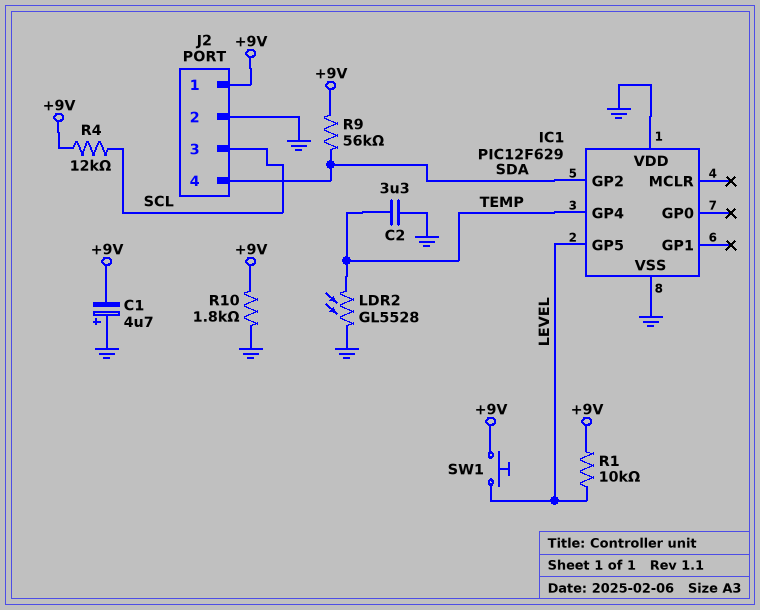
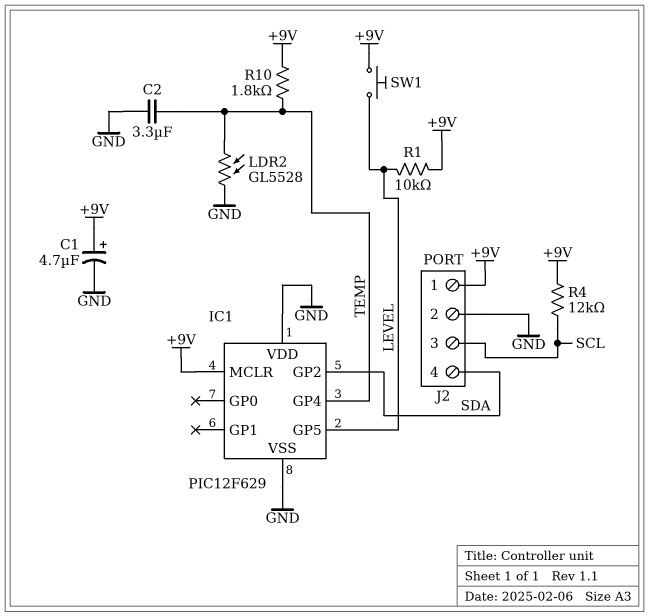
C1: 4.7uF (plus GND, minus +9V) -> 4.7uF (plus +9V, minus GND)
IC1 pin MCLR: none -> +9V
R9: 56k (+9V, SDA) -> none
R10: 1.8k (+9V, GND) -> 1.8k (+9V, TEMP)

